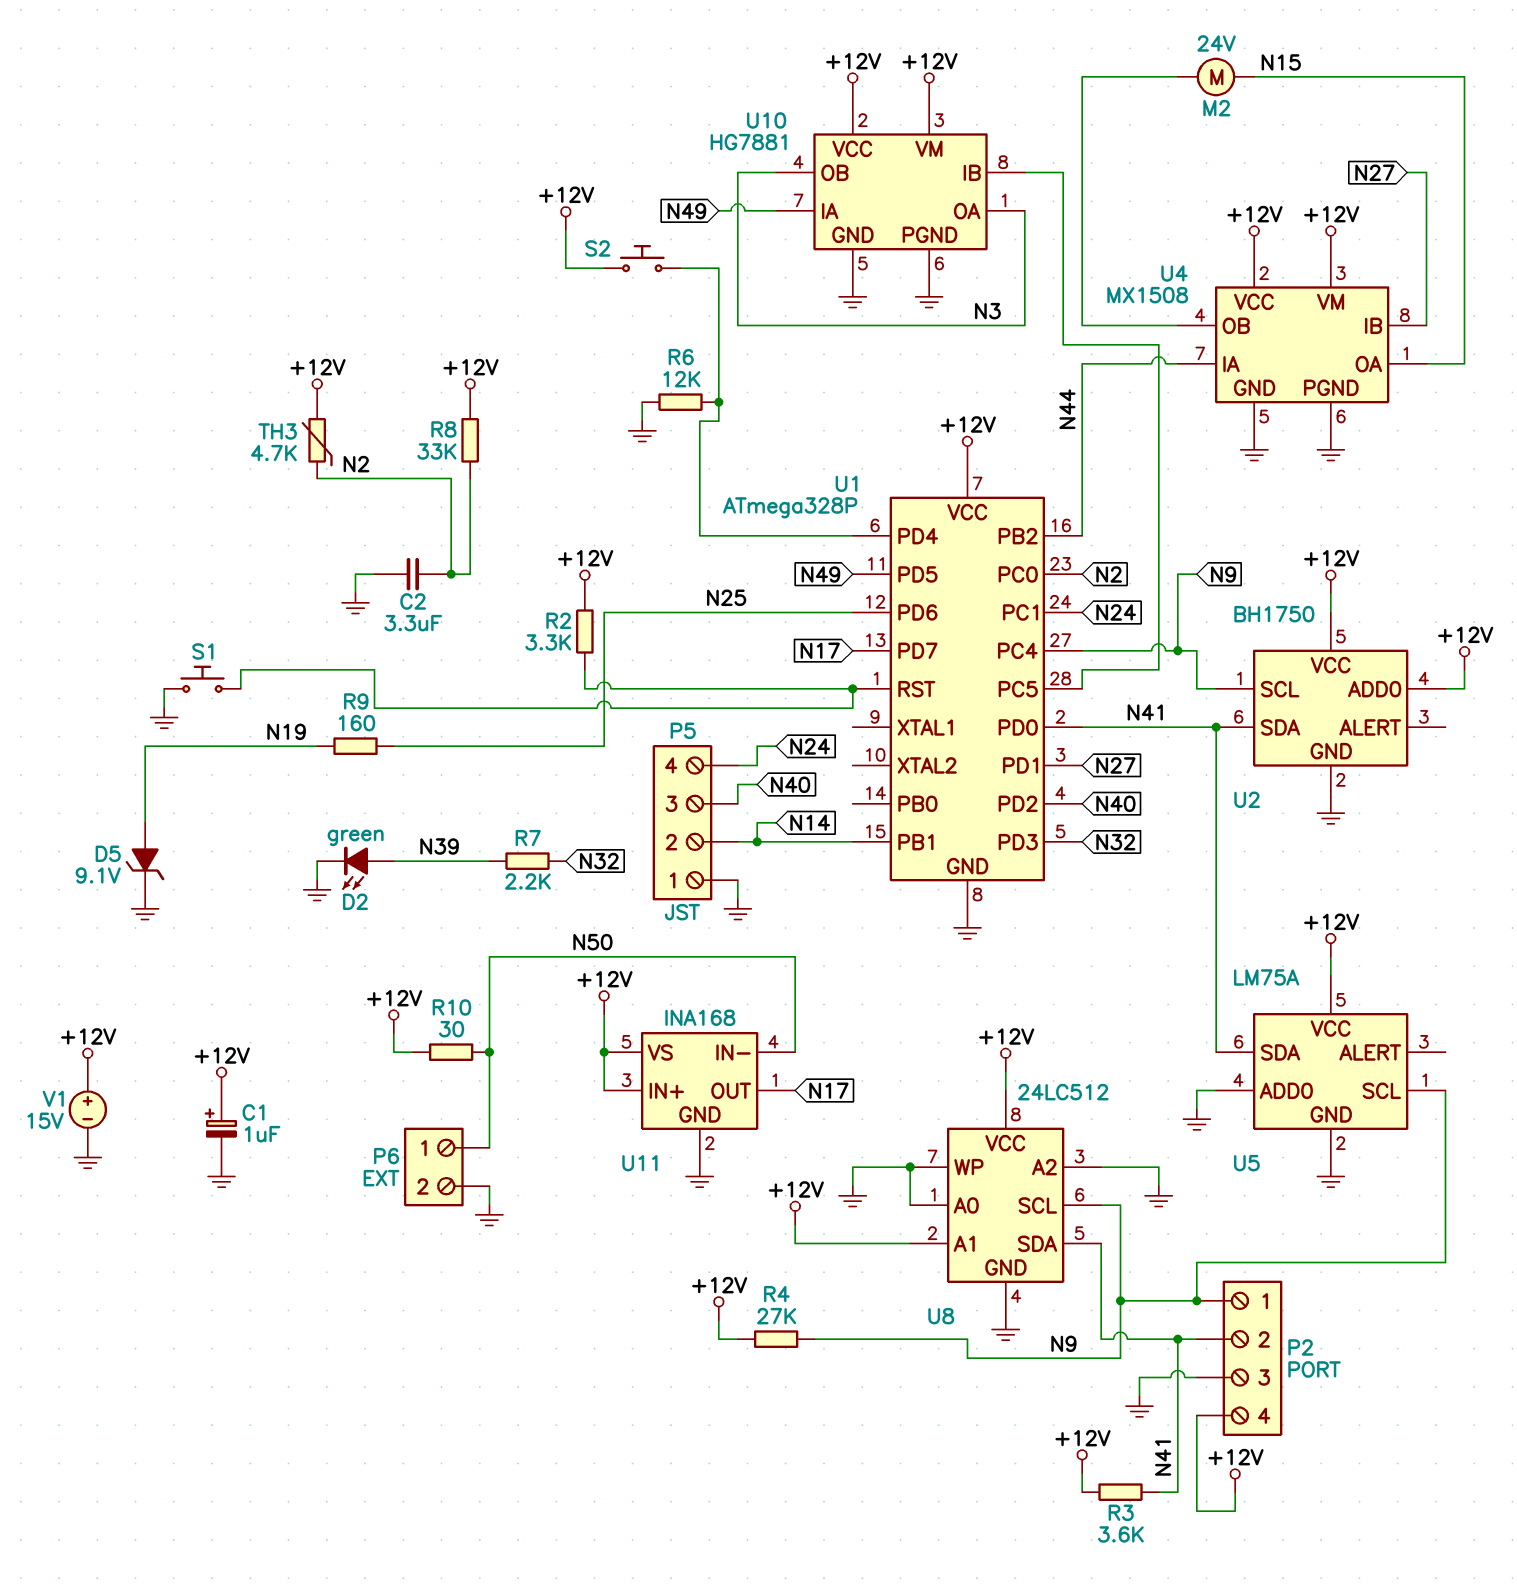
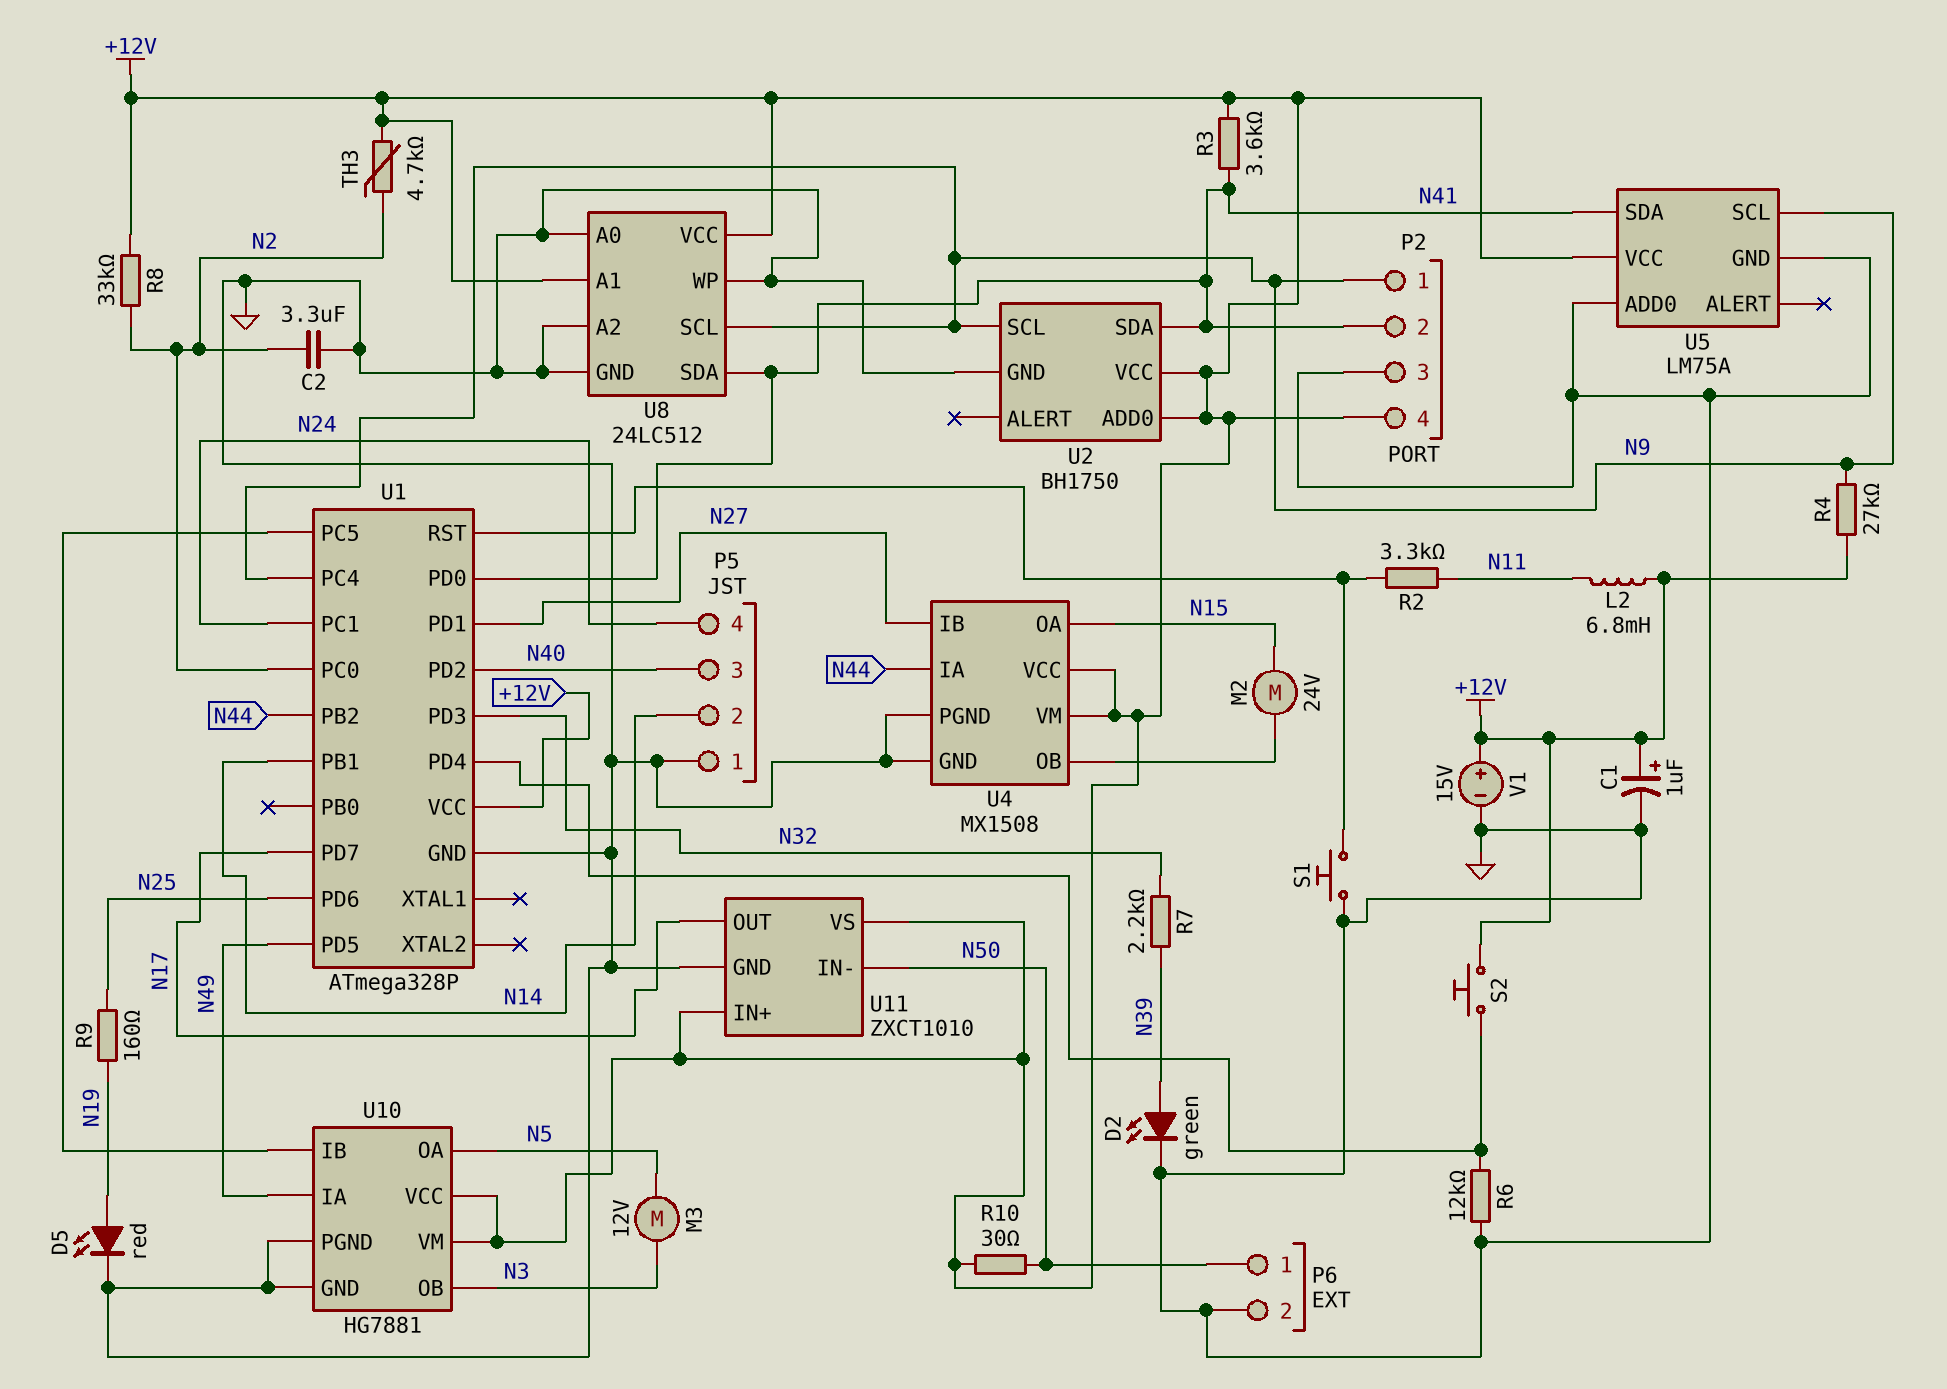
D5: zener 9.1V (A N19, K GND) -> LED red (A N19, K GND)
L2: none -> 6.8mH (+12V, N11)
M3: none -> motor 12V (N3, N5)
R2: 3.3k (+12V, U1/RST) -> 3.3k (N11, U1/RST)
U10 pin OA: N3 -> N5
U11: INA168 -> ZXCT1010

